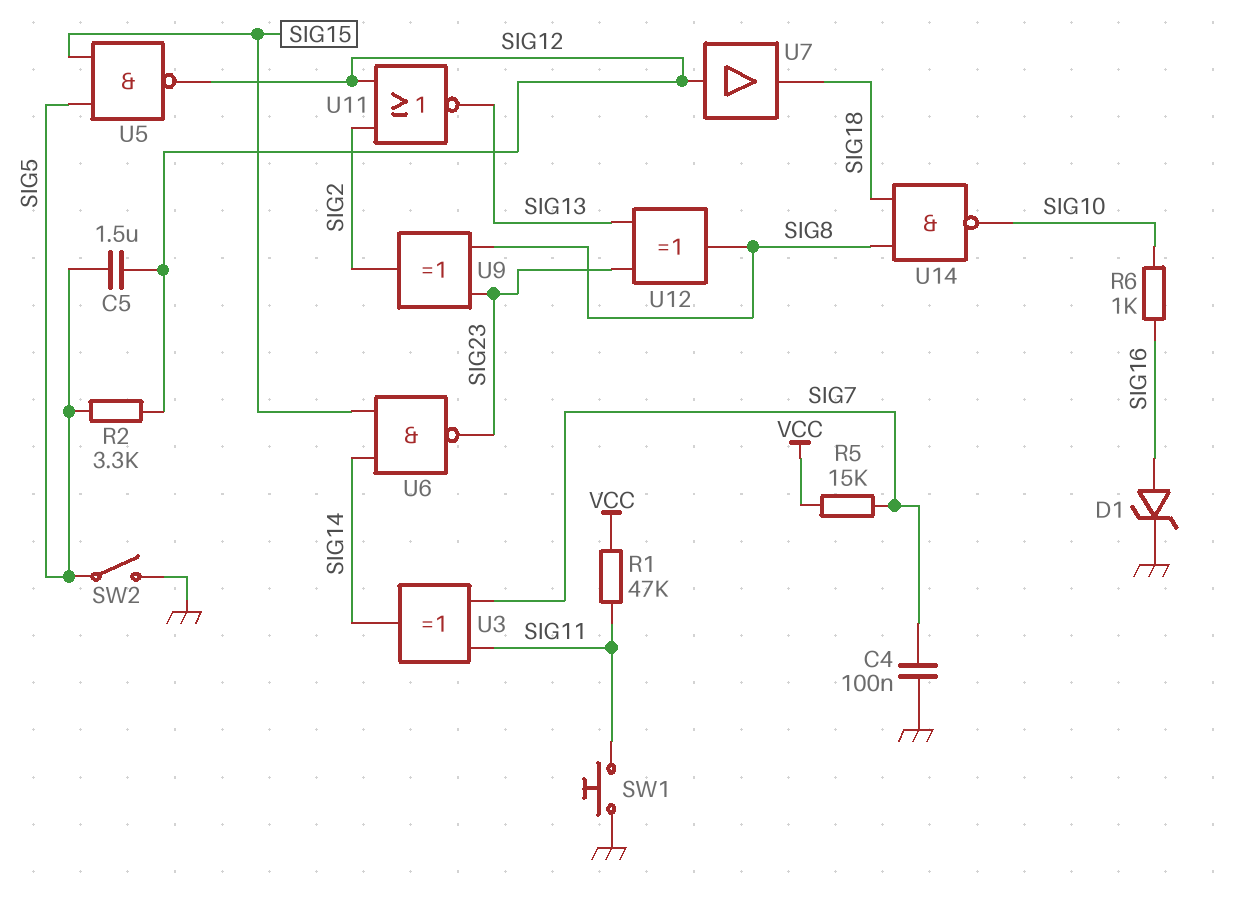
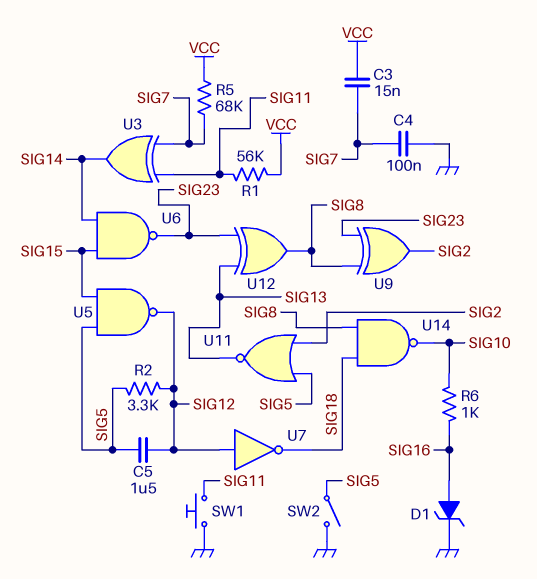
C3: none -> 15nF (SIG7, VCC)
R1: 47k (SIG11, VCC) -> 56k (SIG11, VCC)
R5: 15k (SIG7, VCC) -> 68k (SIG7, VCC)
U7: buffer (in SIG12, out SIG18) -> NOT (in SIG12, out SIG18)
U11: NOR (in SIG2, in SIG12, out SIG13) -> NOR (in SIG2, in SIG5, out SIG13)

